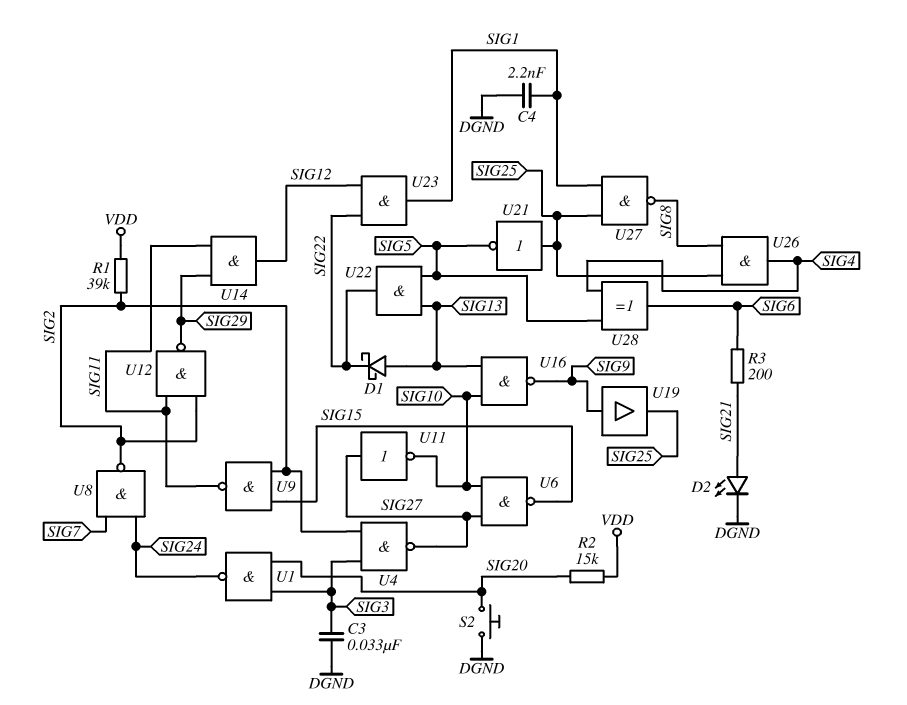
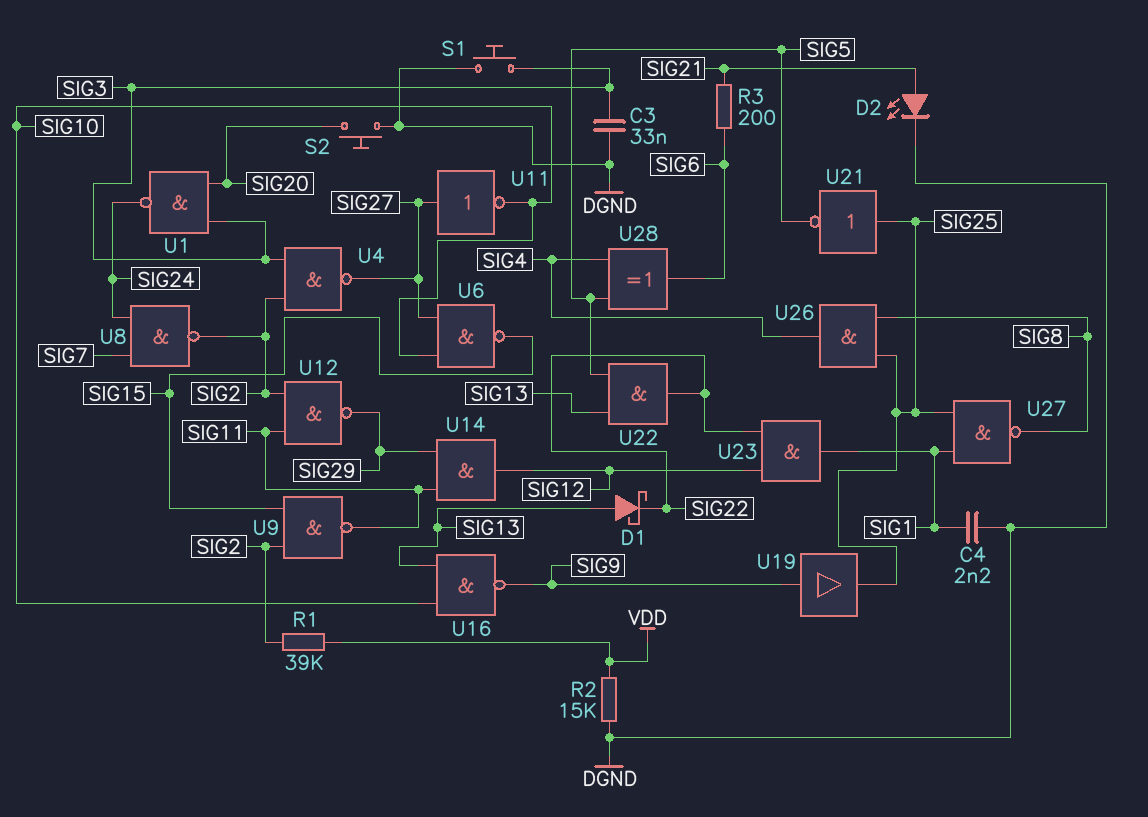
R2: 15k (SIG20, VDD) -> 15k (DGND, VDD)
S1: none -> button (DGND, SIG3)

